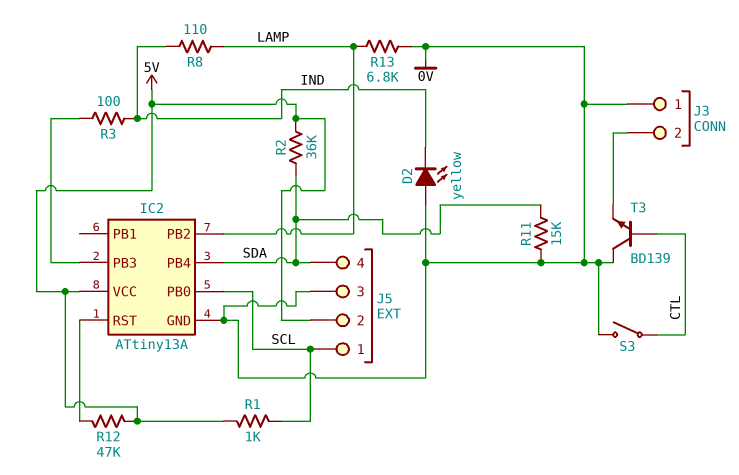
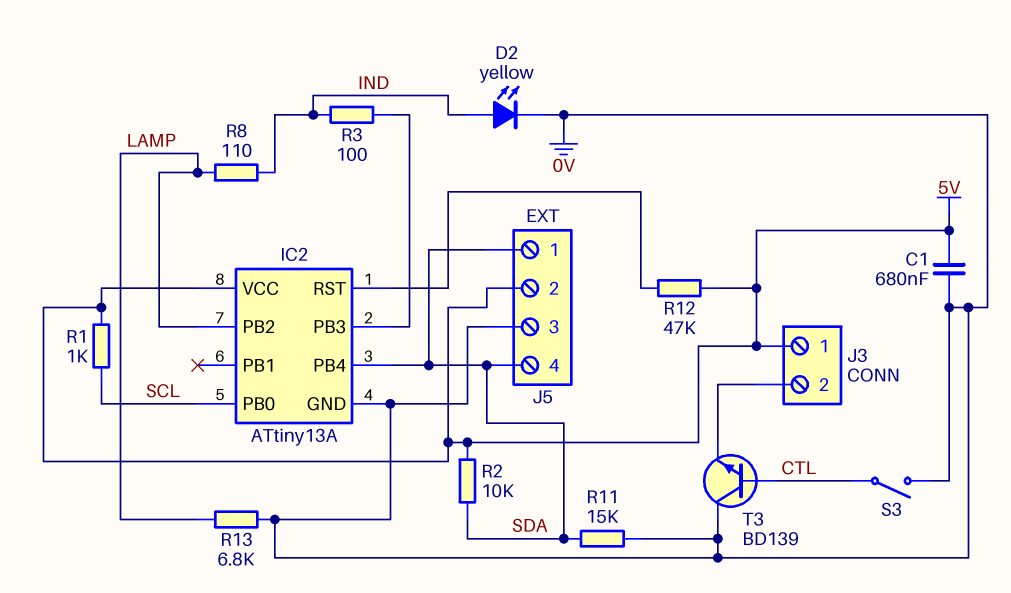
C1: none -> 680nF (0V, 5V)
D2: LED yellow (A 0V, K IND) -> LED yellow (A IND, K 0V)
J3 pin 1: 0V -> 5V
J5 pin 1: SCL -> SDA
R2: 36k (5V, SDA) -> 10k (5V, SDA)

